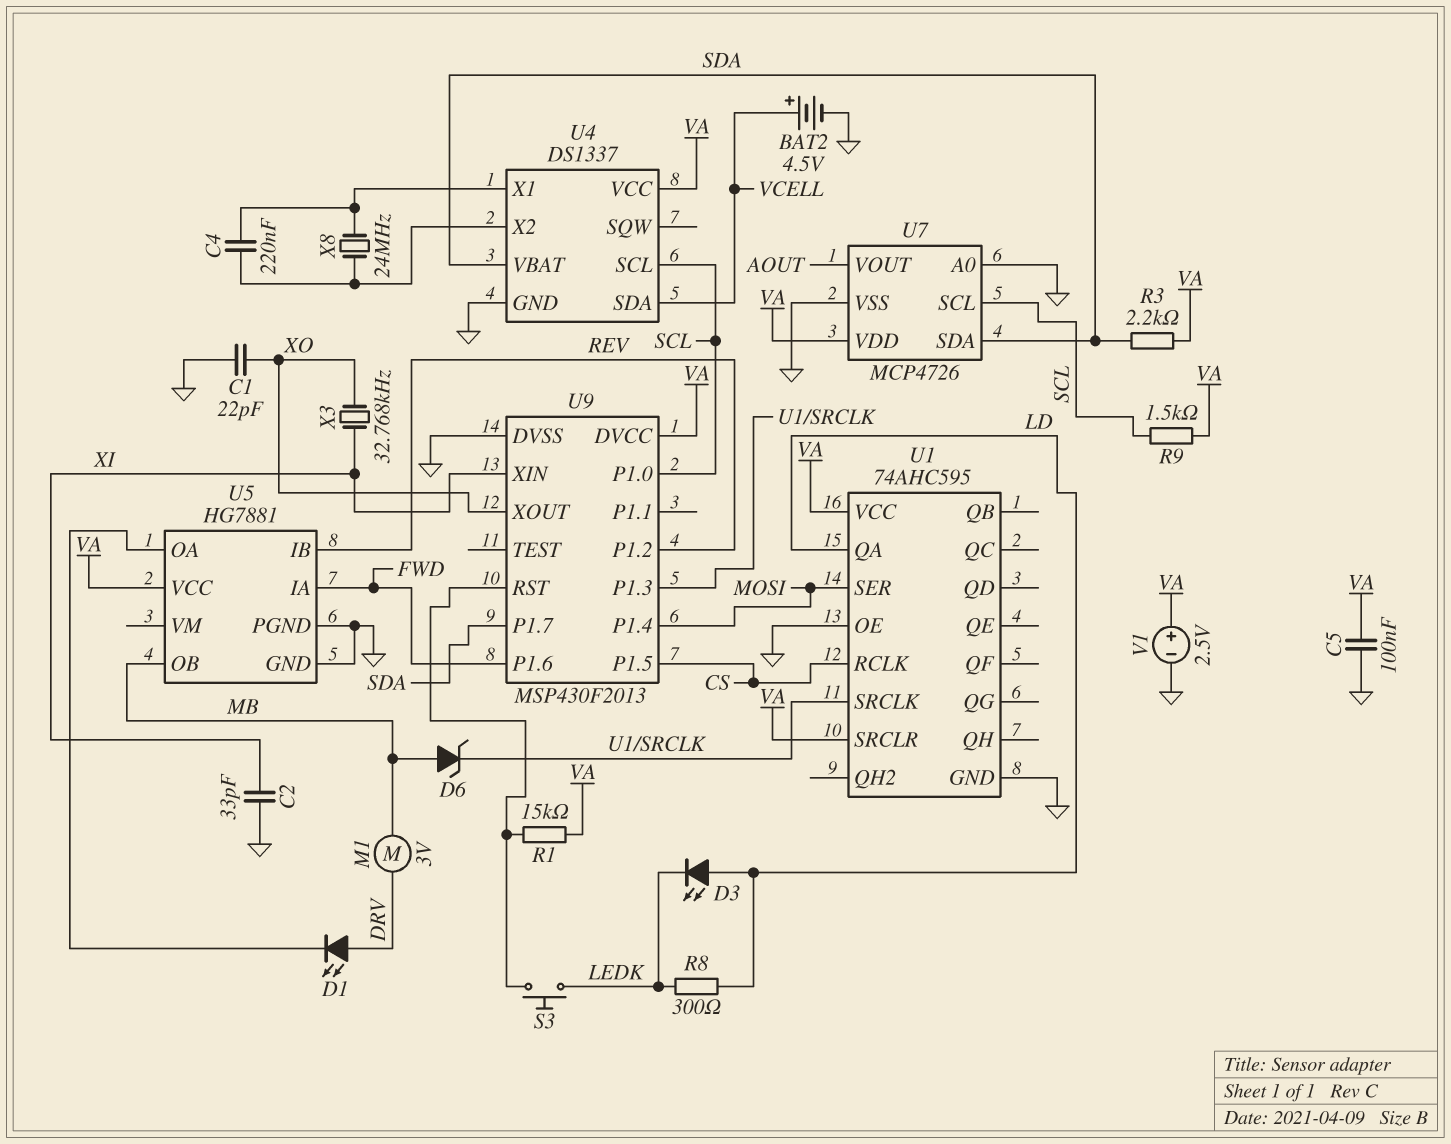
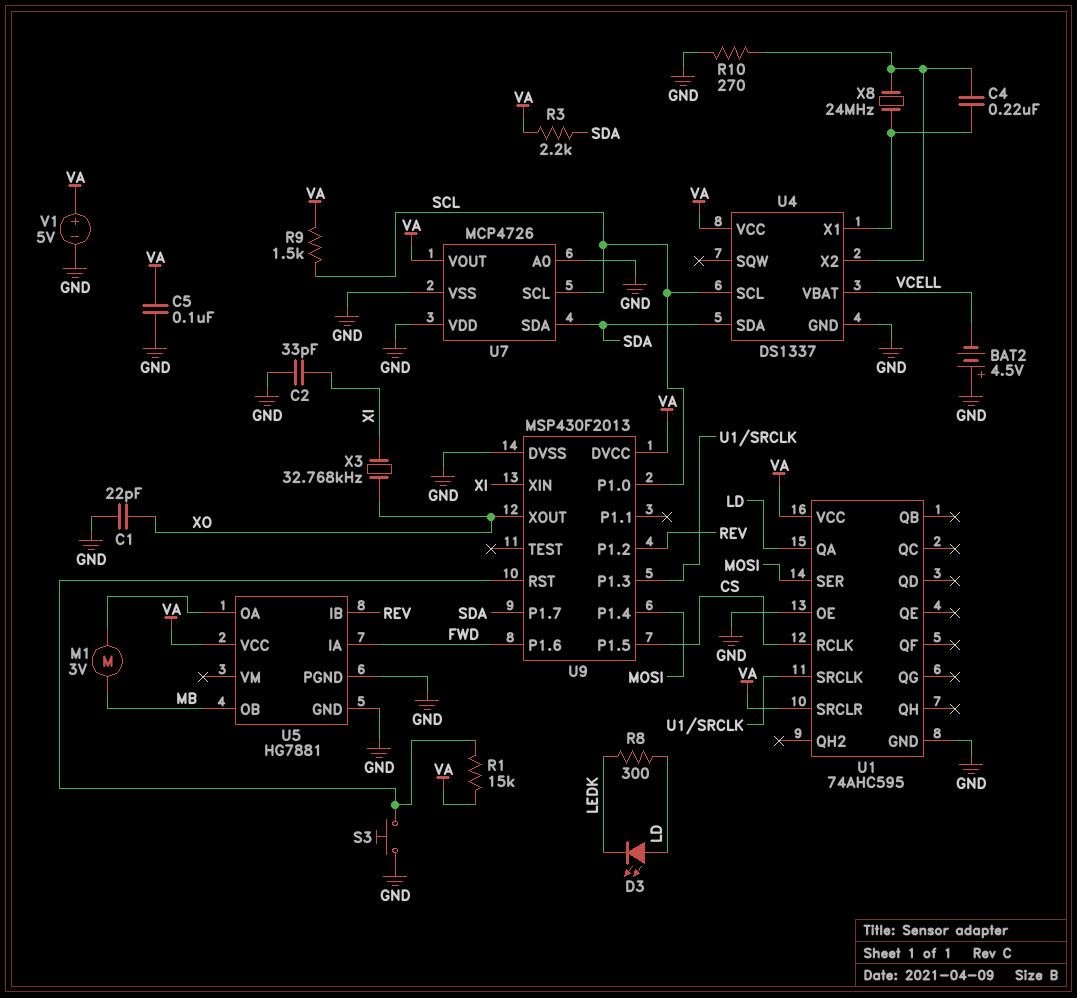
BAT2: 4.5V (plus VCELL, minus GND) -> 4.5V (plus GND, minus VCELL)
D1: LED (A DRV, K U5/OA) -> none
D6: zener (A MB, K U1/SRCLK) -> none
M1: motor 3V (DRV, MB) -> motor 3V (MB, U5/OA)
R10: none -> 270 (GND, U4/X2)
S3: button (LEDK, U9/RST) -> button (GND, U9/RST)
U4 pin SDA: VCELL -> SDA
U4 pin VBAT: SDA -> VCELL
U7 pin VDD: VA -> GND
U7 pin VOUT: AOUT -> VA
V1: 2.5V (plus VA, minus GND) -> 5V (plus VA, minus GND)

